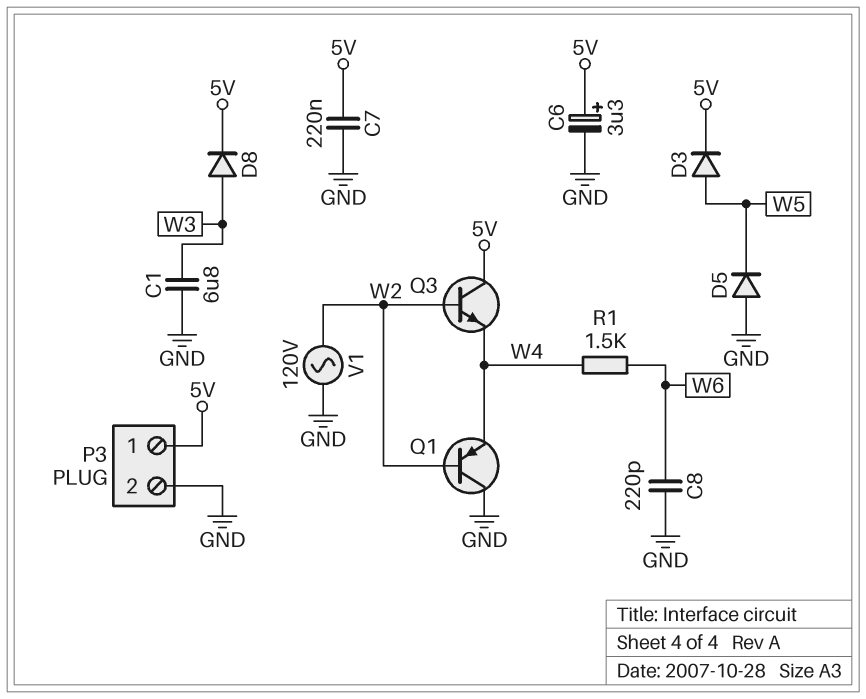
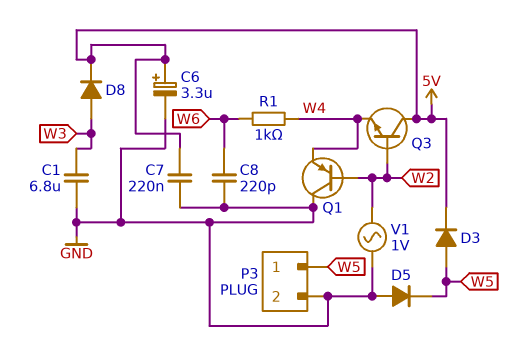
P3 pin 1: 5V -> W5
R1: 1.5k (W4, W6) -> 1k (W4, W6)
V1: AC 120V (GND, W2) -> AC 1V (GND, W2)

